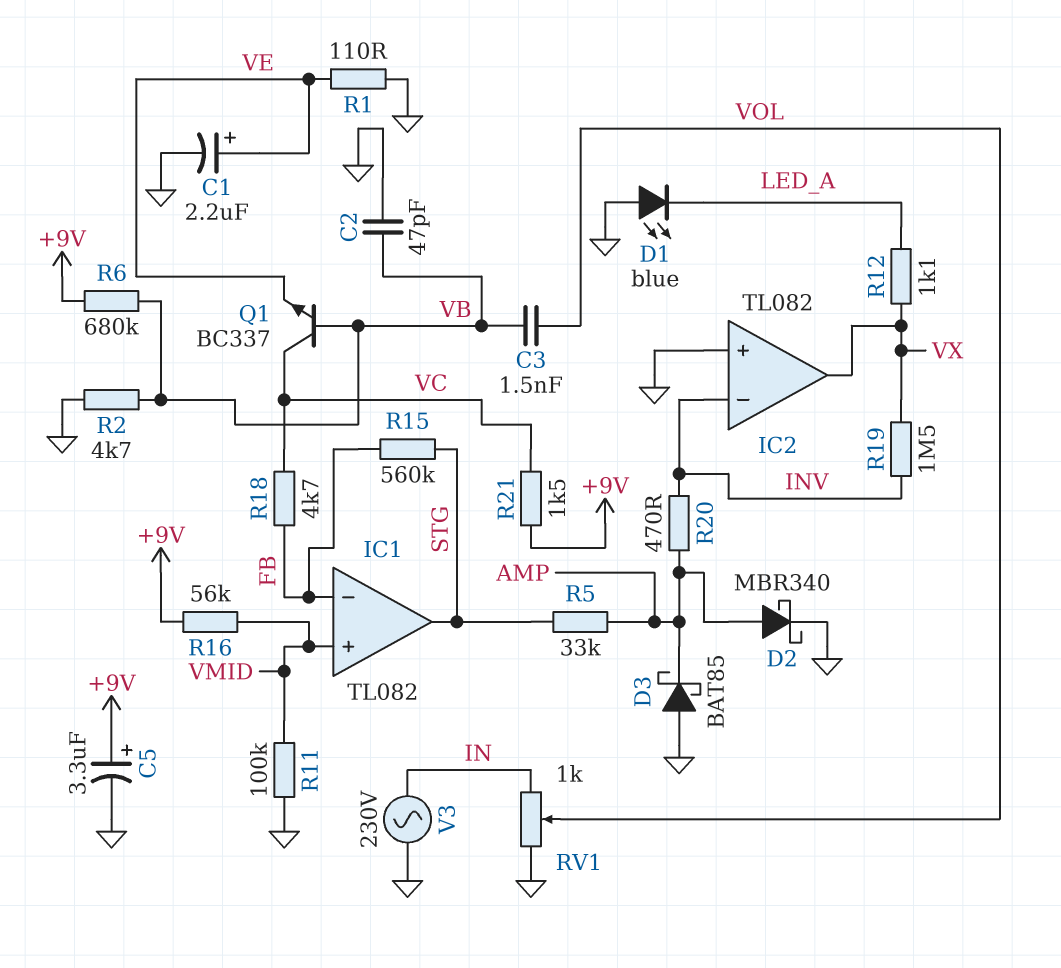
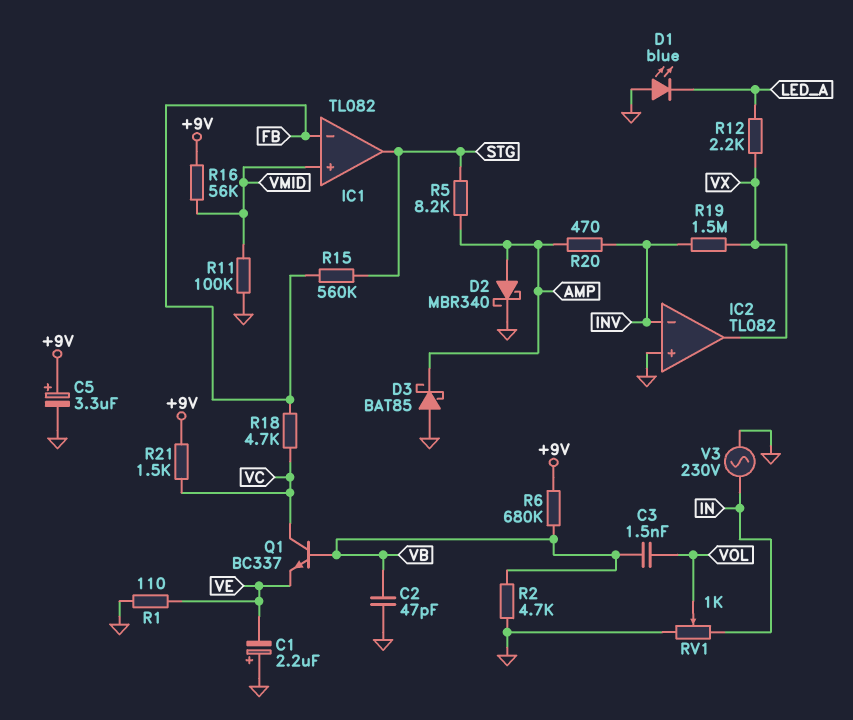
C1: 2.2uF (plus VE, minus GND) -> 2.2uF (plus GND, minus VE)
R5: 33k (AMP, STG) -> 8.2k (AMP, STG)
R12: 1.1k (LED_A, VX) -> 2.2k (LED_A, VX)

